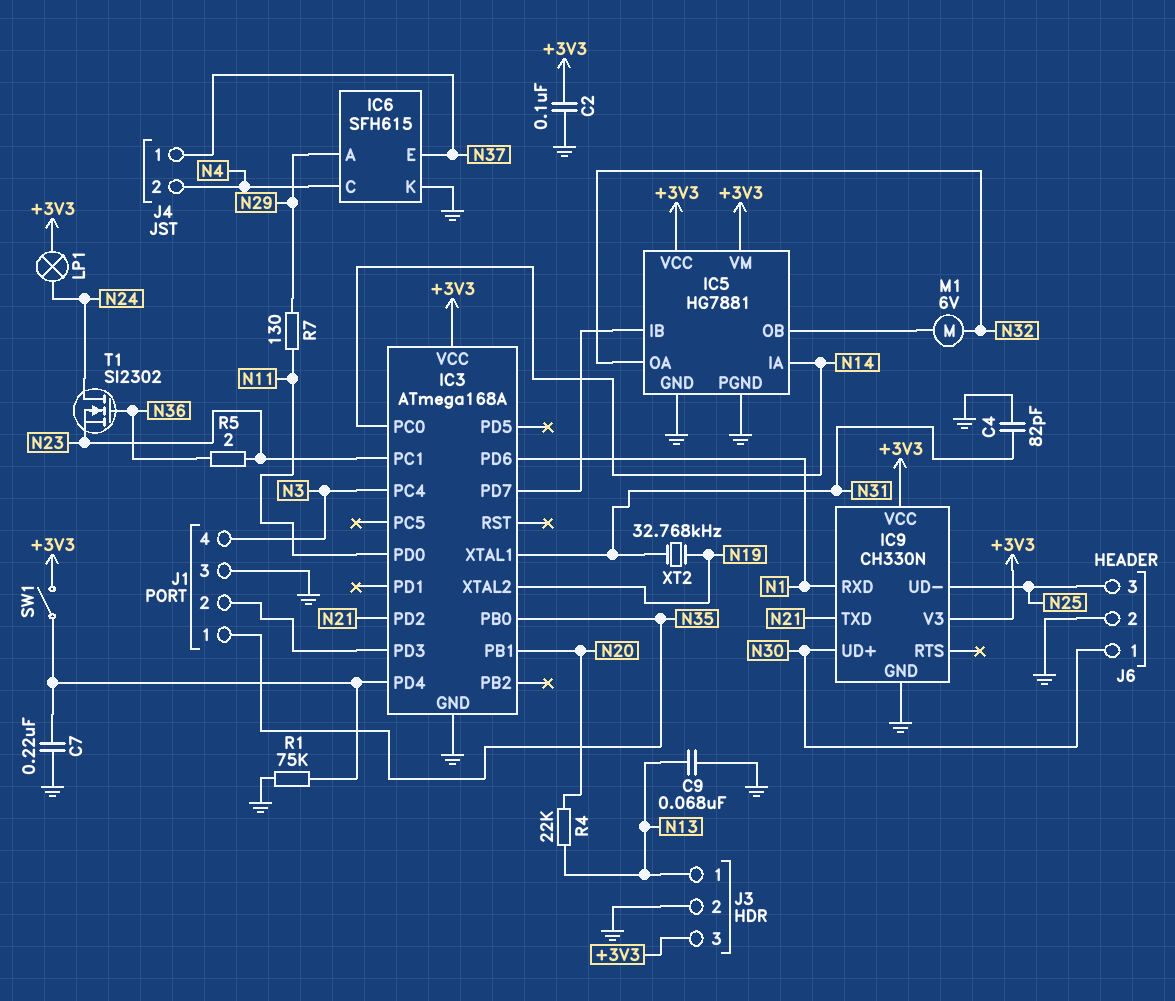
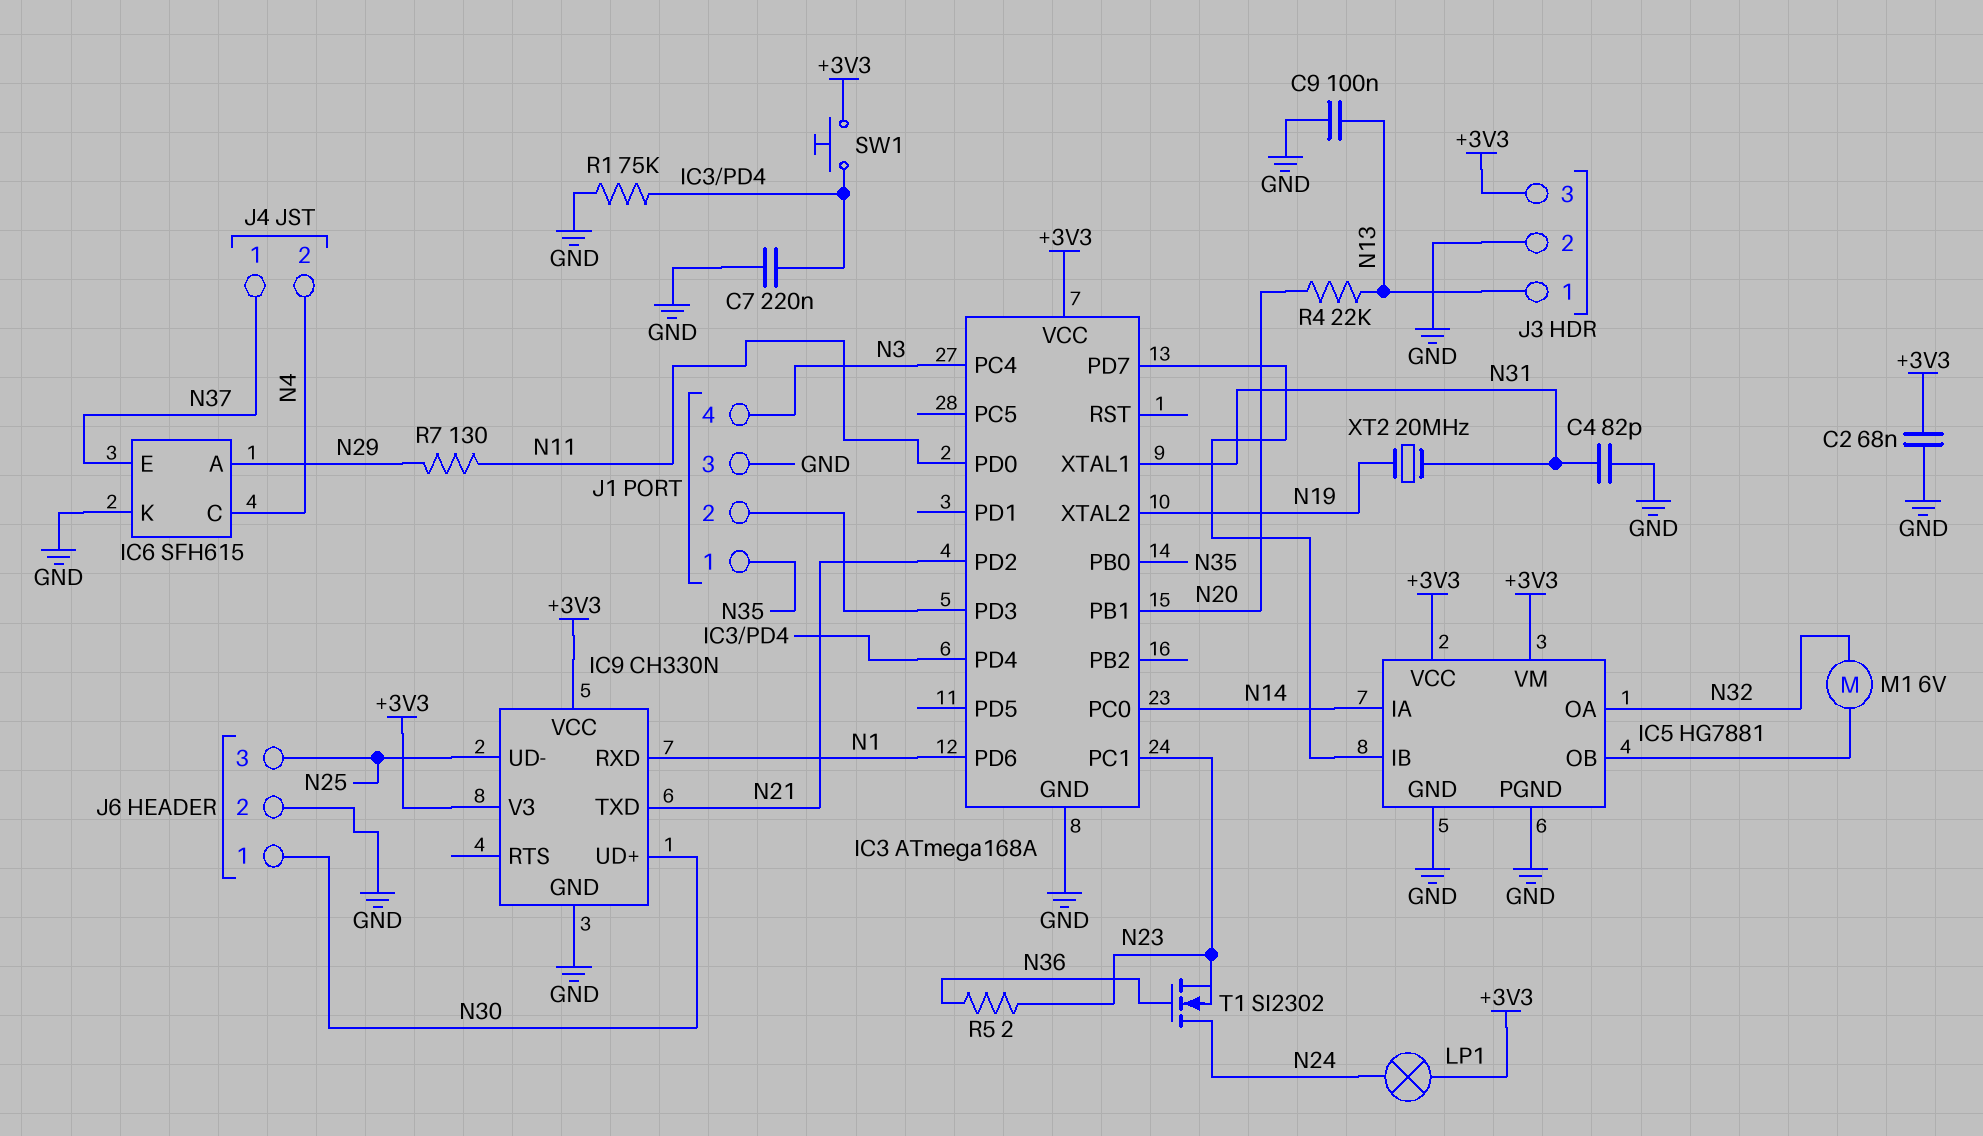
C2: 100nF (+3V3, GND) -> 68nF (+3V3, GND)
C9: 68nF (GND, N13) -> 100nF (GND, N13)
SW1: switch (+3V3, IC3/PD4) -> button (+3V3, IC3/PD4)
XT2: 32.768kHz (N19, N31) -> 20MHz (N19, N31)

